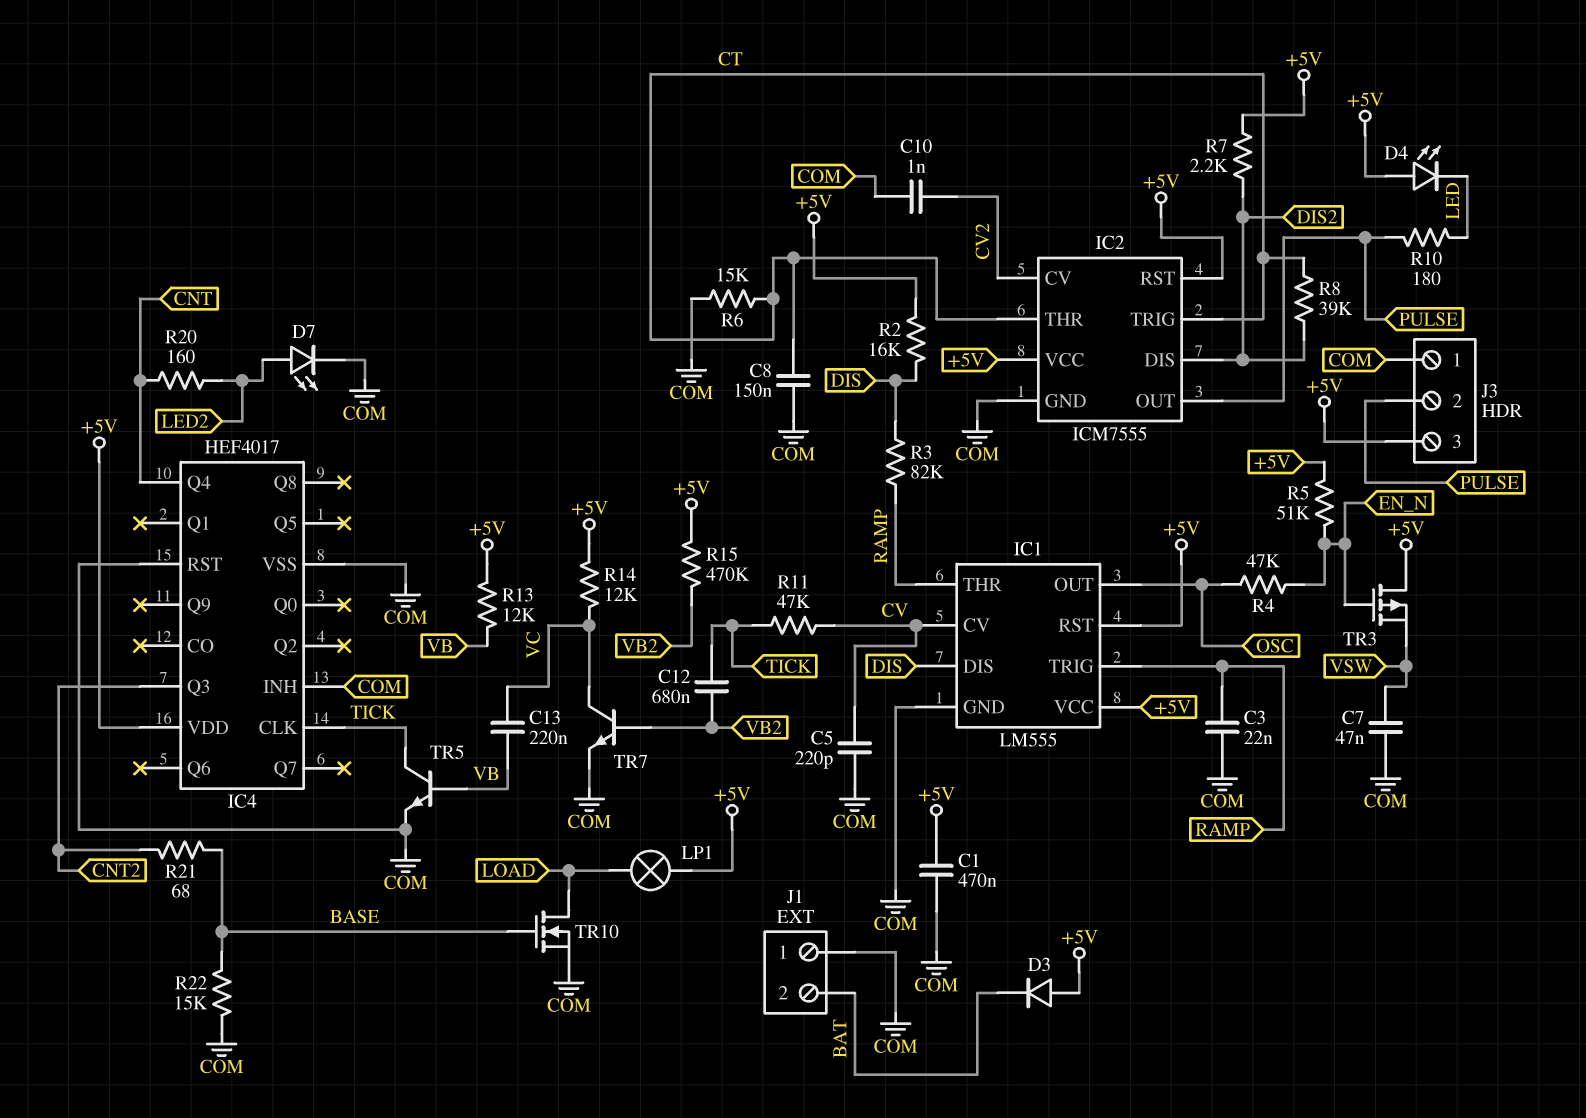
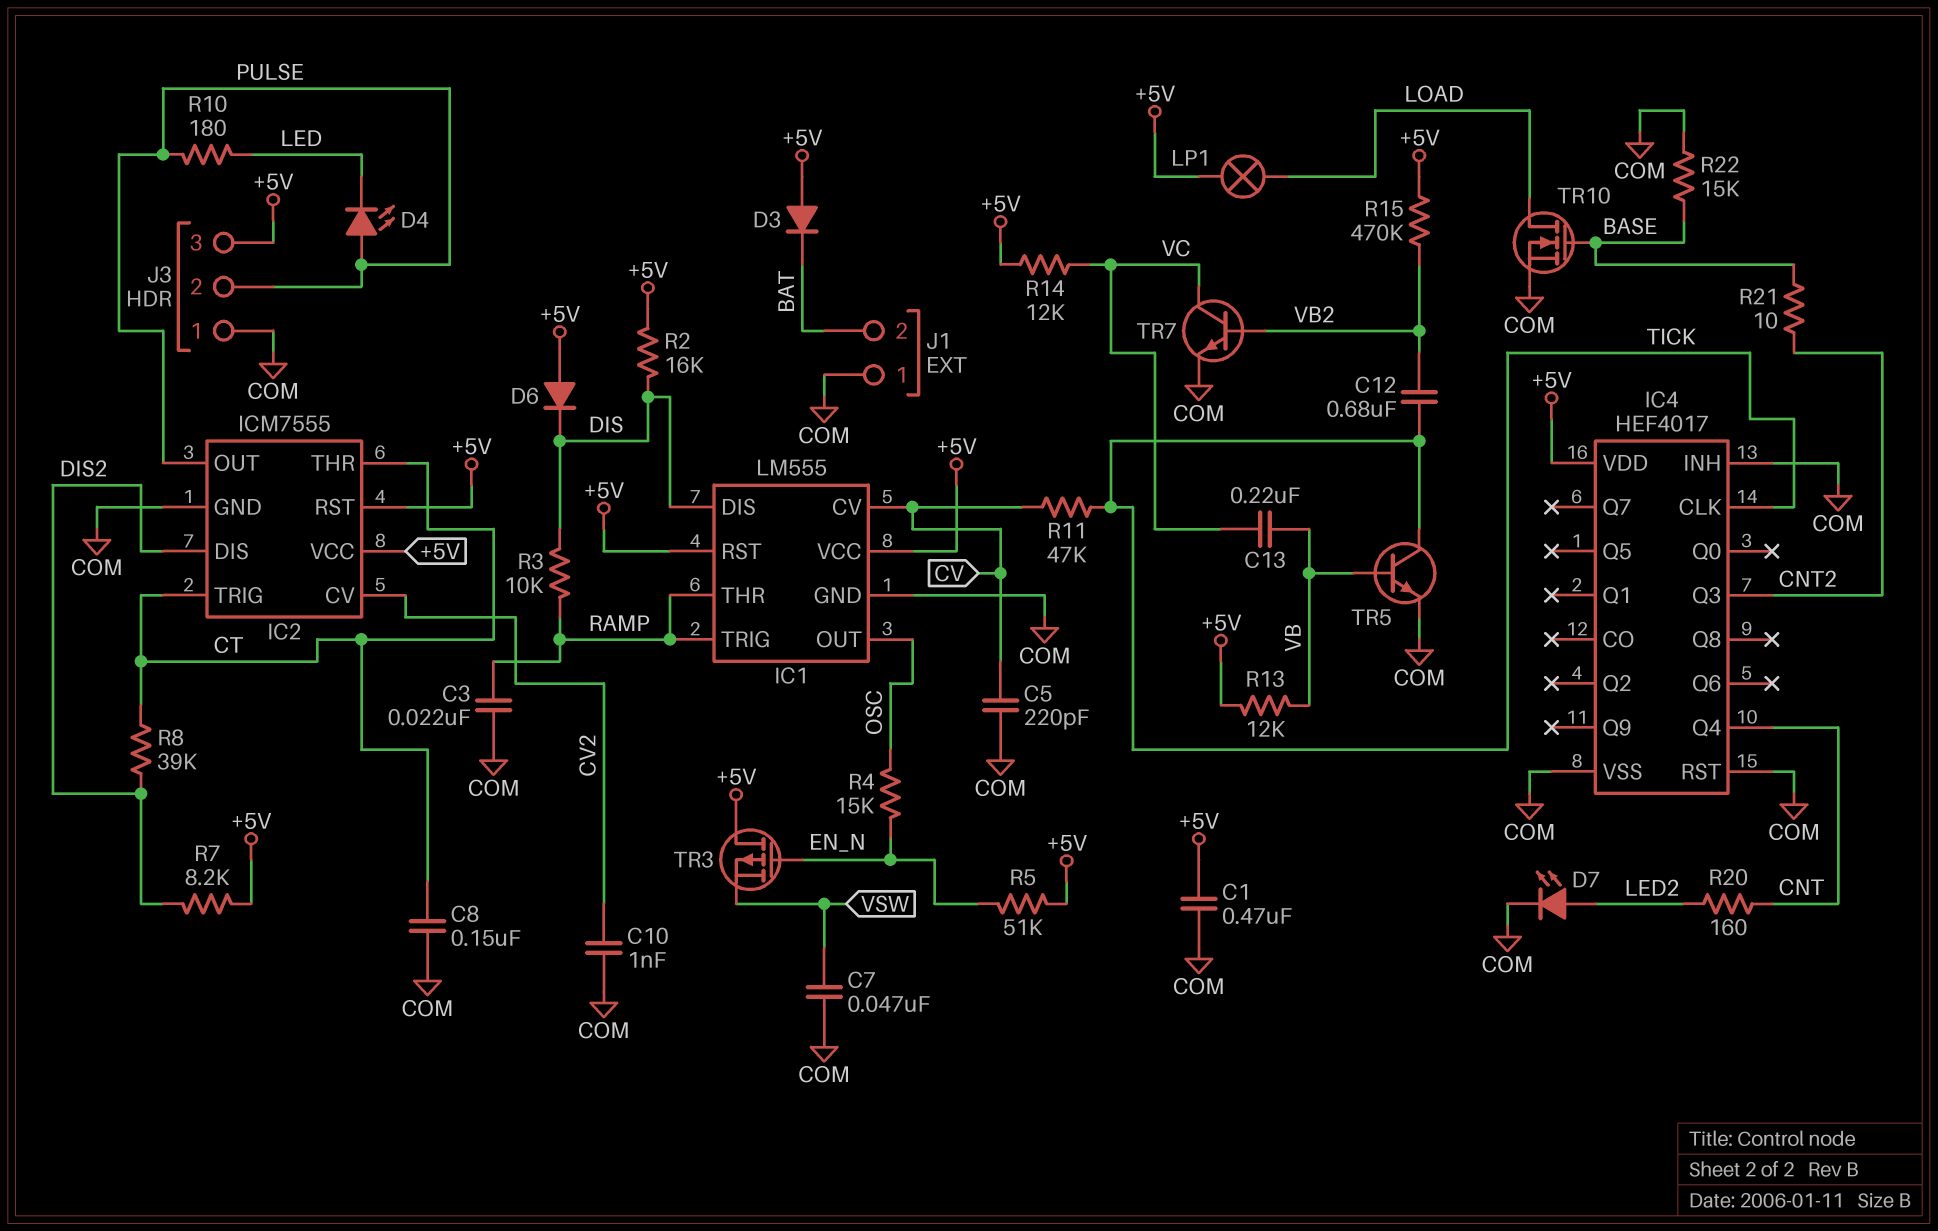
D4: LED (A +5V, K LED) -> LED (A PULSE, K LED)
D6: none -> diode (A +5V, K DIS)
R3: 82k (DIS, RAMP) -> 10k (DIS, RAMP)
R4: 47k (EN_N, OSC) -> 15k (EN_N, OSC)
R6: 15k (COM, CT) -> none
R7: 2.2k (+5V, DIS2) -> 8.2k (+5V, DIS2)
R21: 68 (BASE, CNT2) -> 10 (BASE, CNT2)

